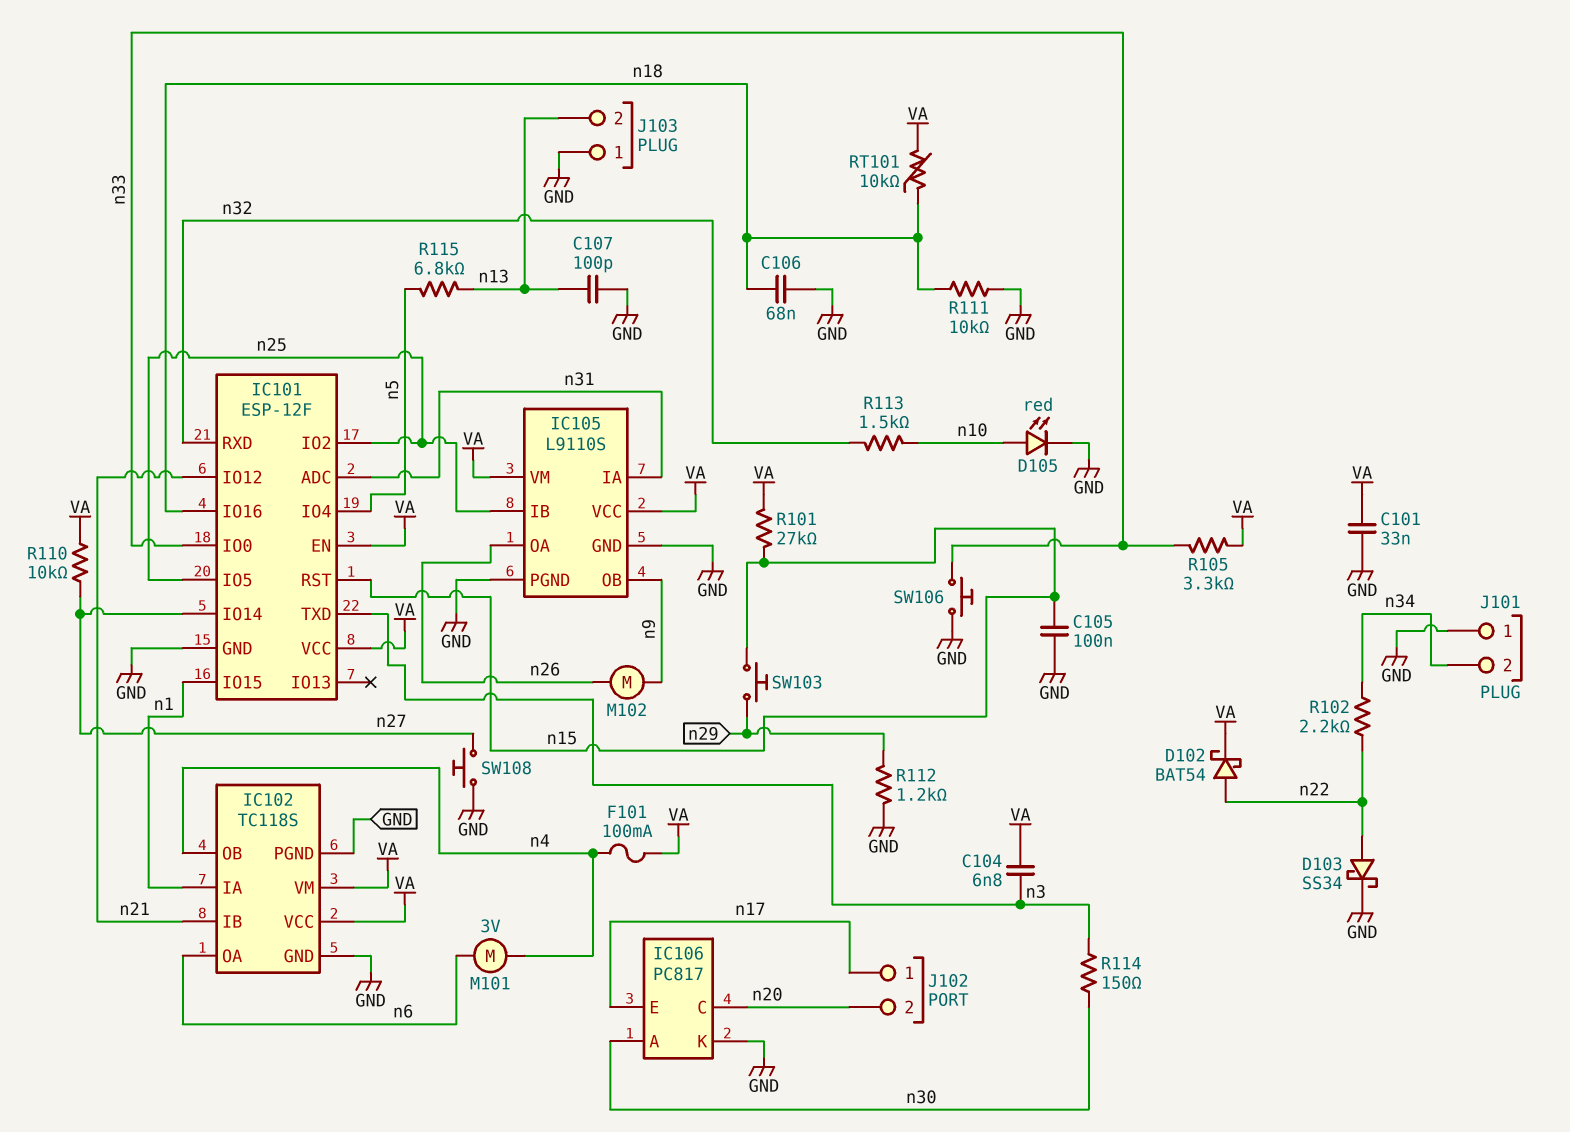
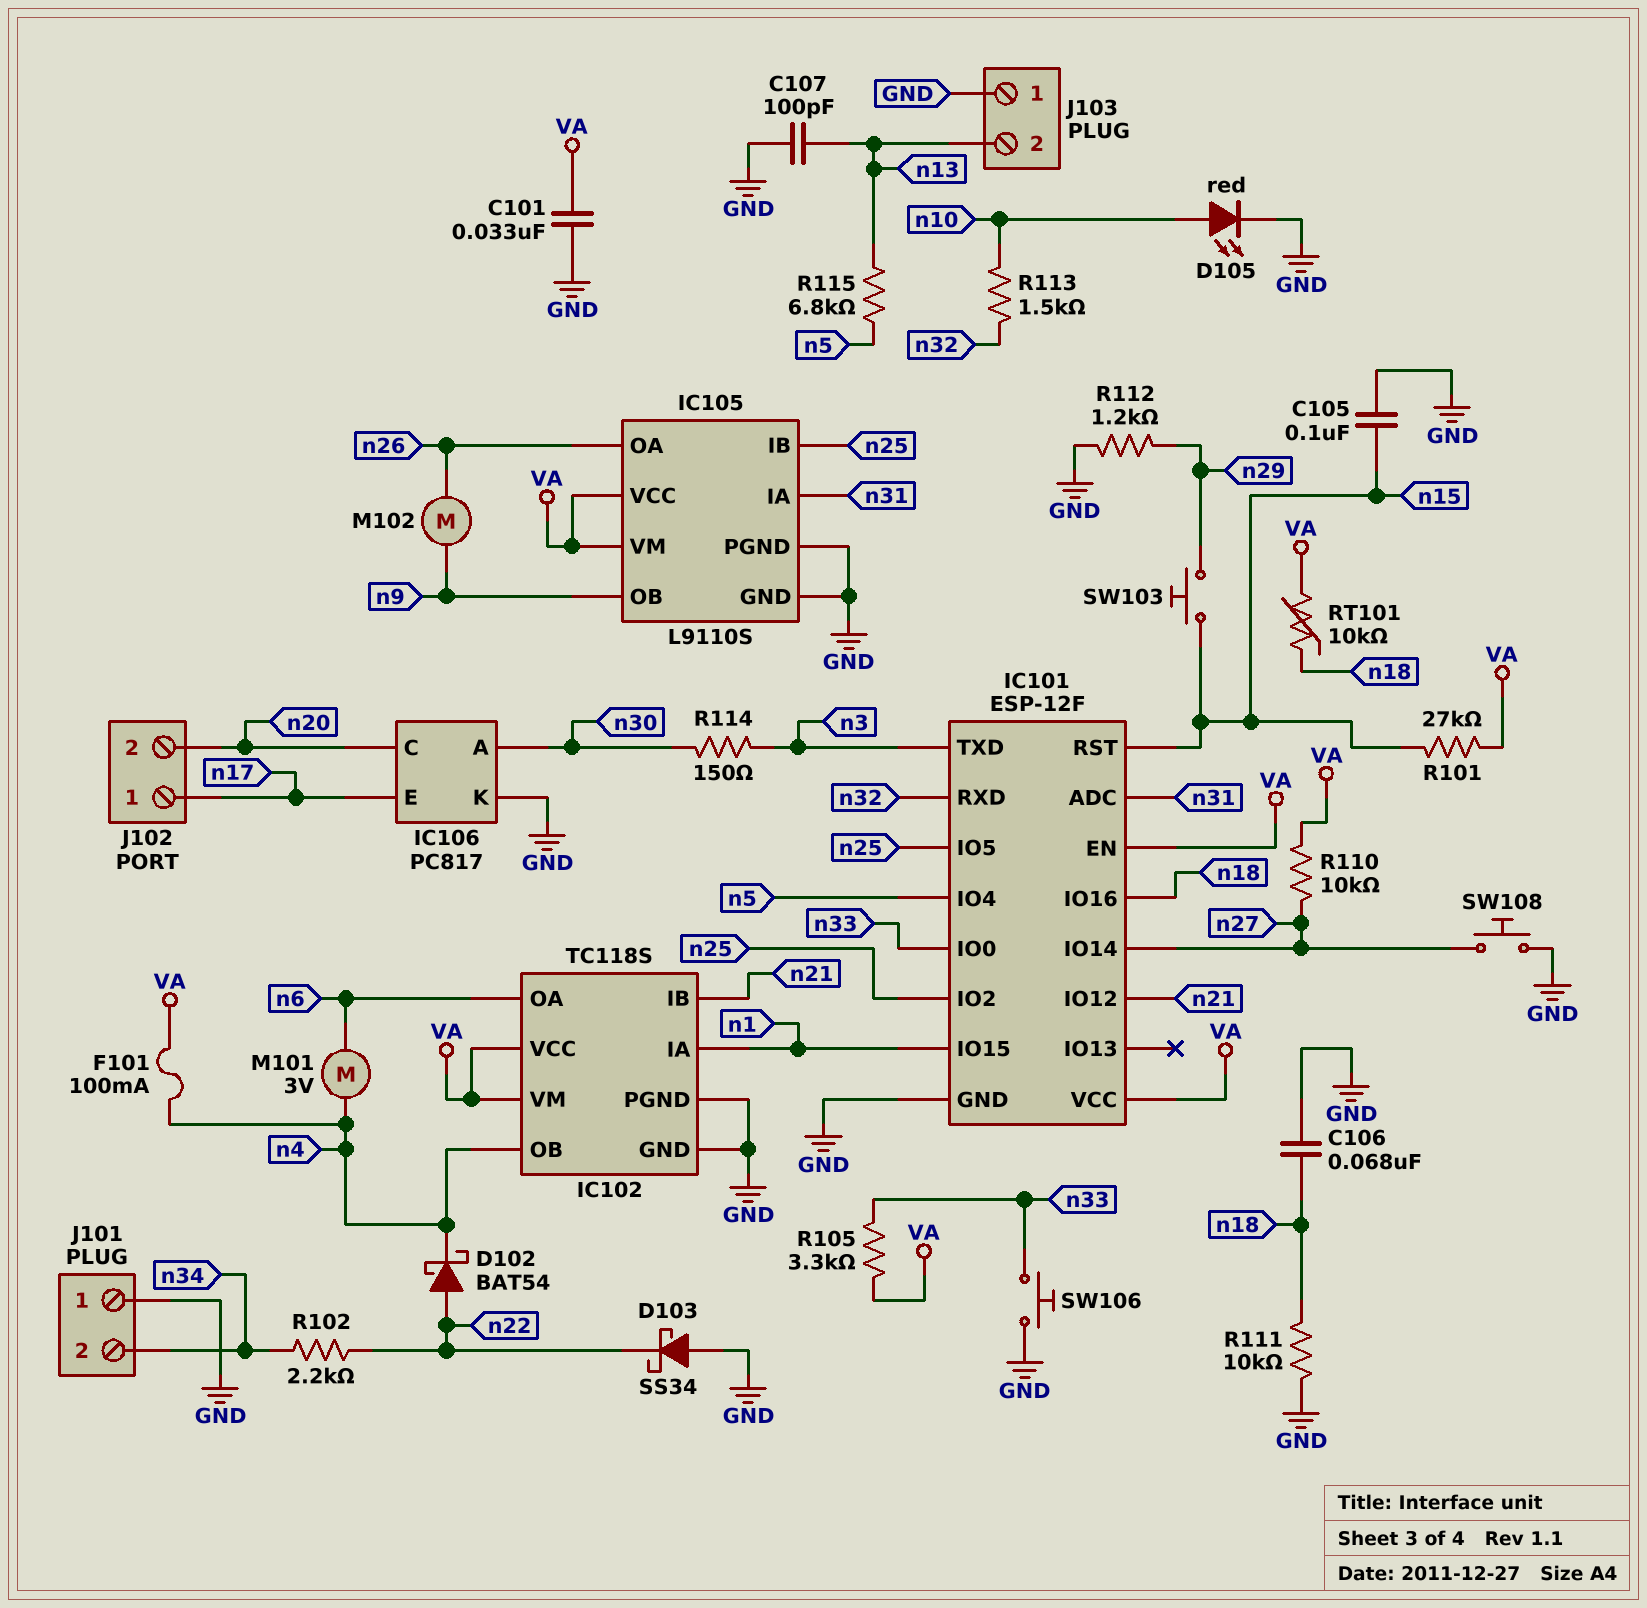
C104: 6.8nF (VA, n3) -> none
D102: schottky BAT54 (A n22, K VA) -> schottky BAT54 (A n22, K n4)
D103: schottky SS34 (A n22, K GND) -> schottky SS34 (A GND, K n22)

